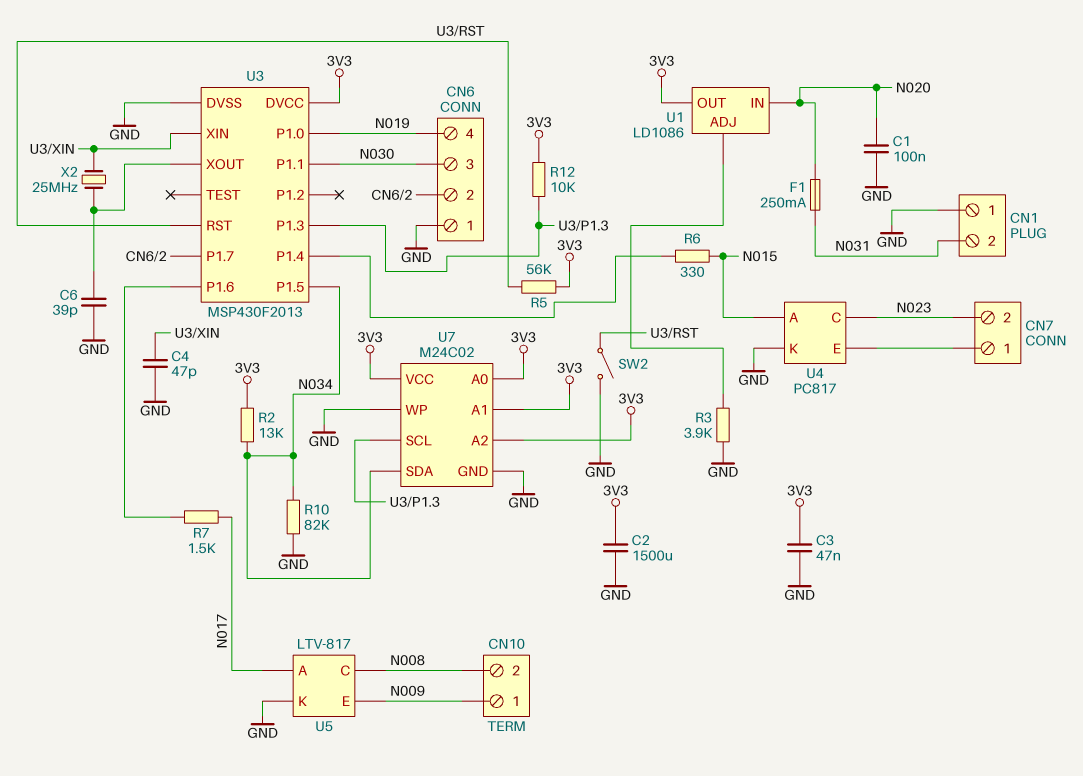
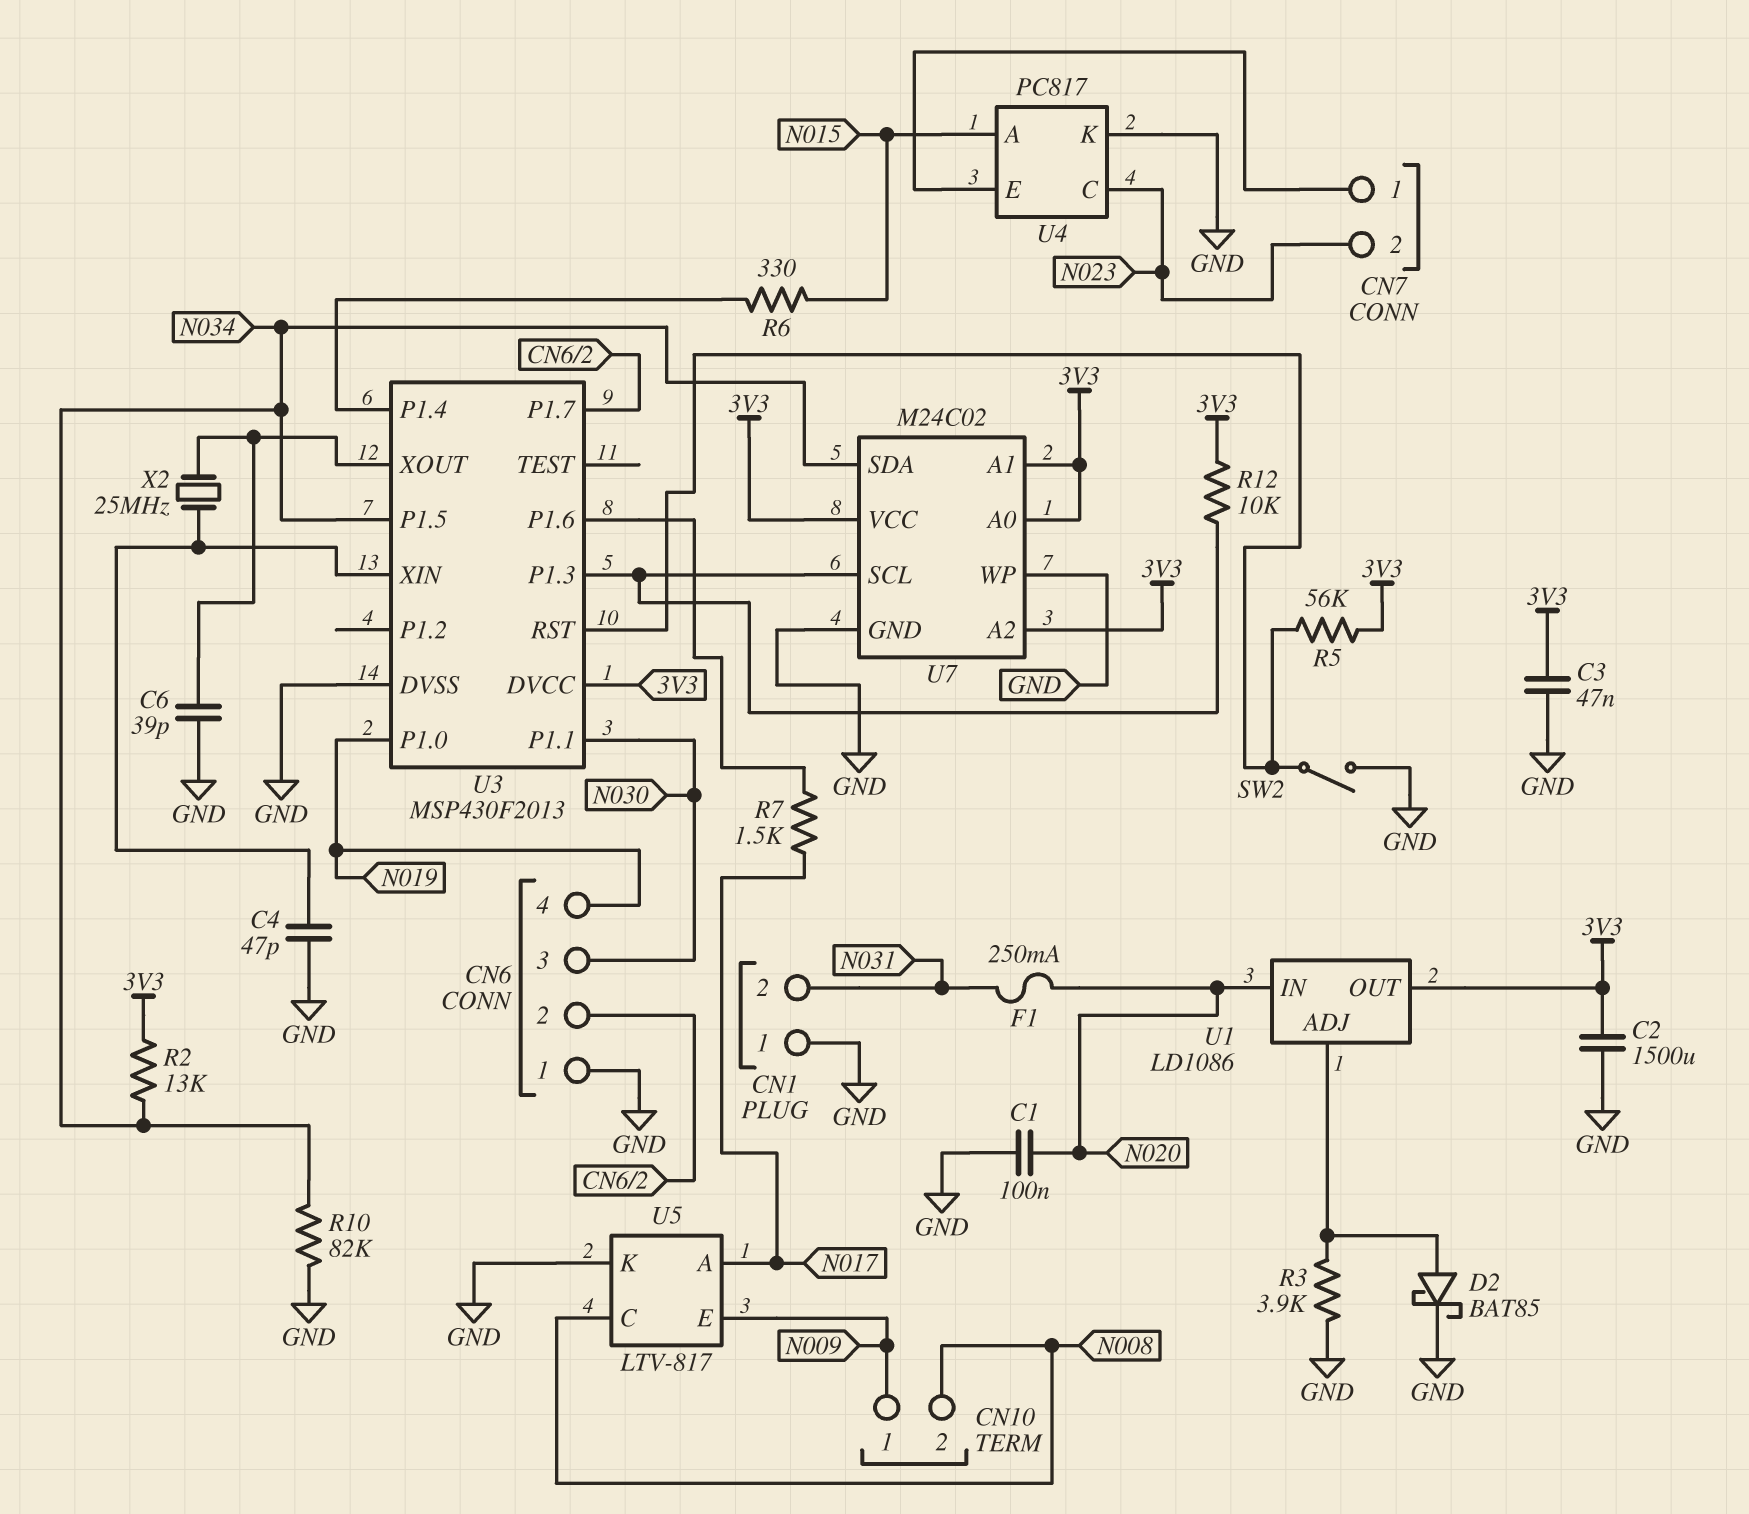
D2: none -> schottky BAT85 (A U1/ADJ, K GND)

